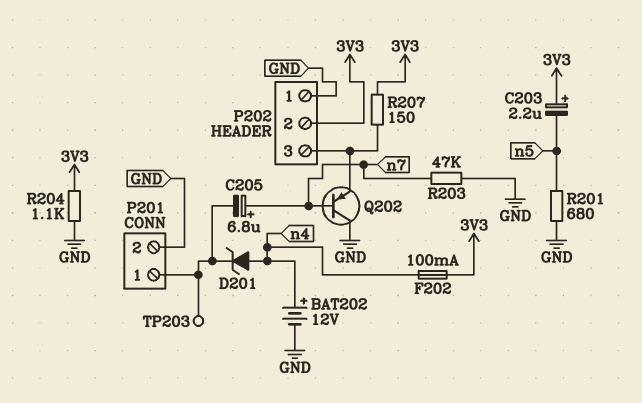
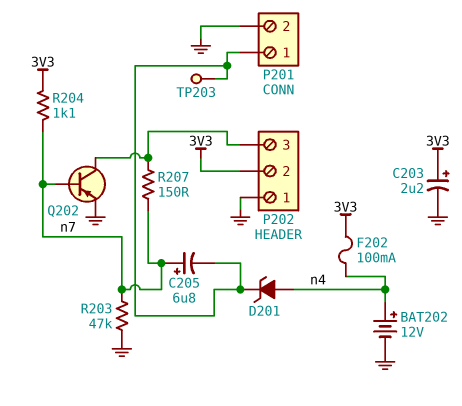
C203: 2.2uF (plus 3V3, minus n5) -> 2.2uF (plus 3V3, minus GND)
Q202: PNP (B n7, C GND, E P202/3) -> PNP (B n7, C P202/3, E GND)
R201: 680 (GND, n5) -> none
R204: 1.1k (3V3, GND) -> 1.1k (3V3, n7)
R207: 150 (3V3, P202/3) -> 150 (P202/3, n7)

